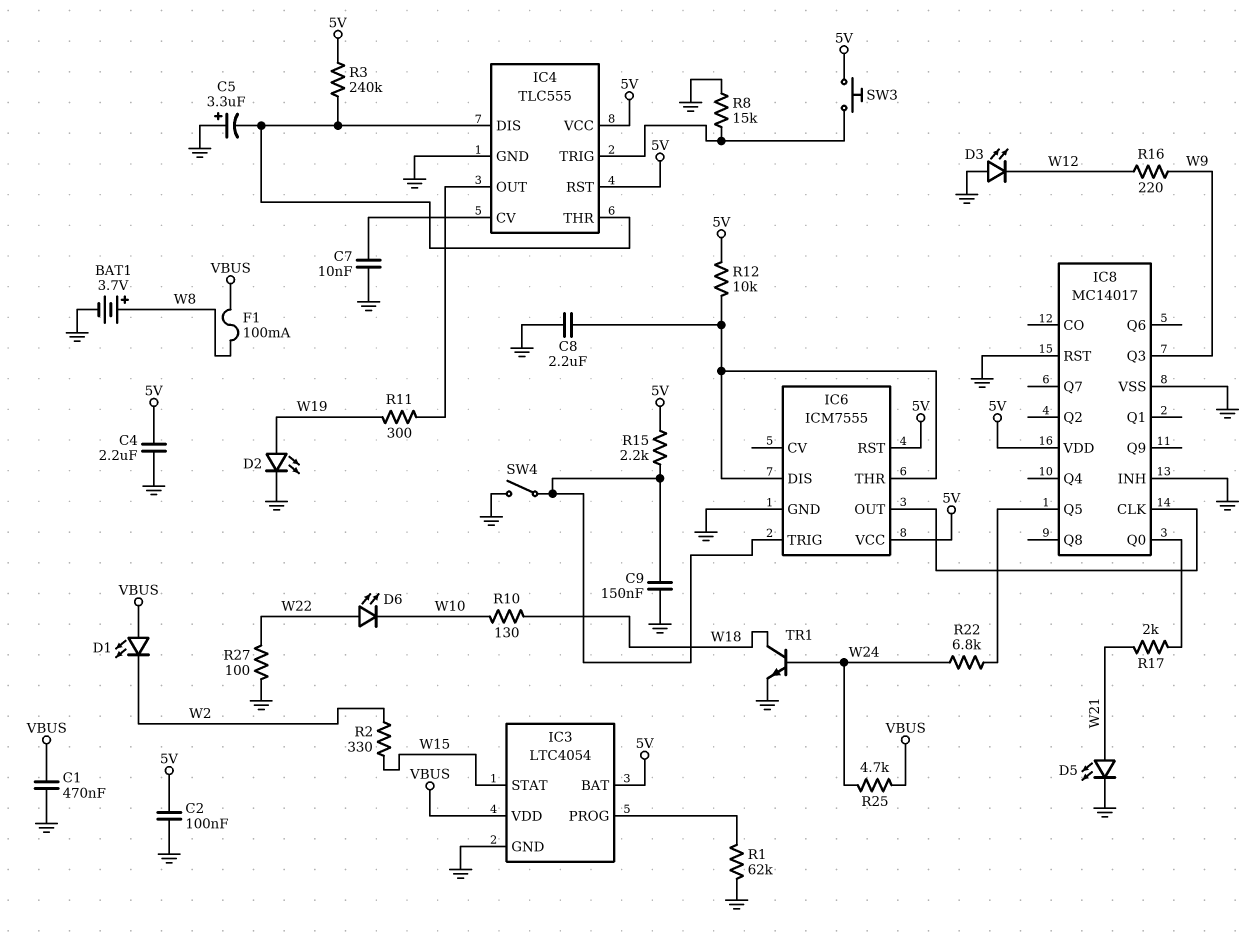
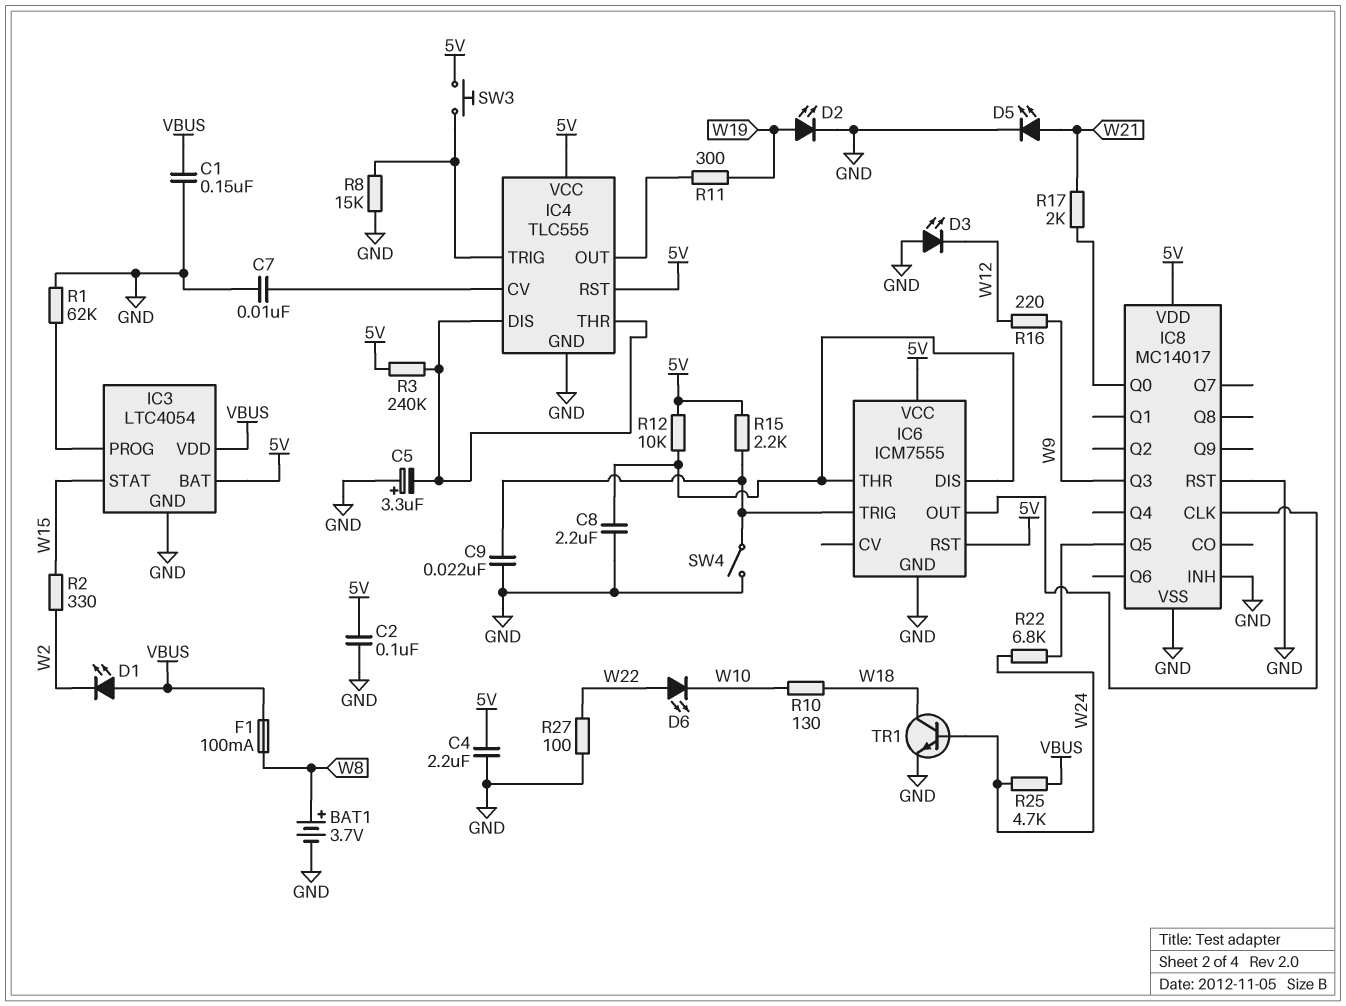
C1: 470nF (GND, VBUS) -> 150nF (GND, VBUS)
C9: 150nF (GND, IC6/TRIG) -> 22nF (GND, IC6/TRIG)

